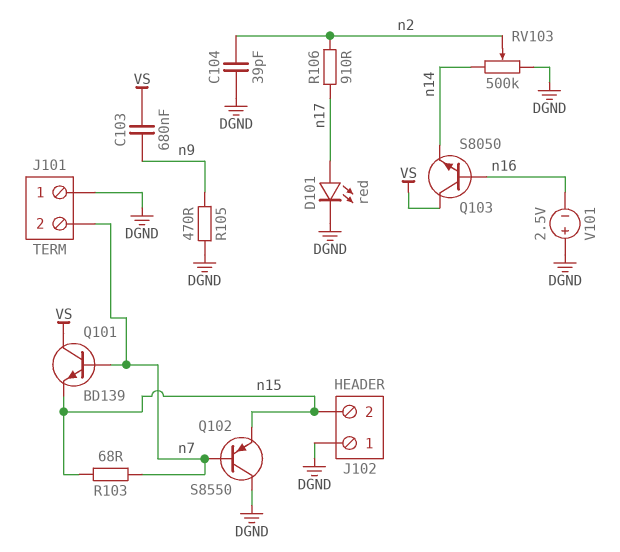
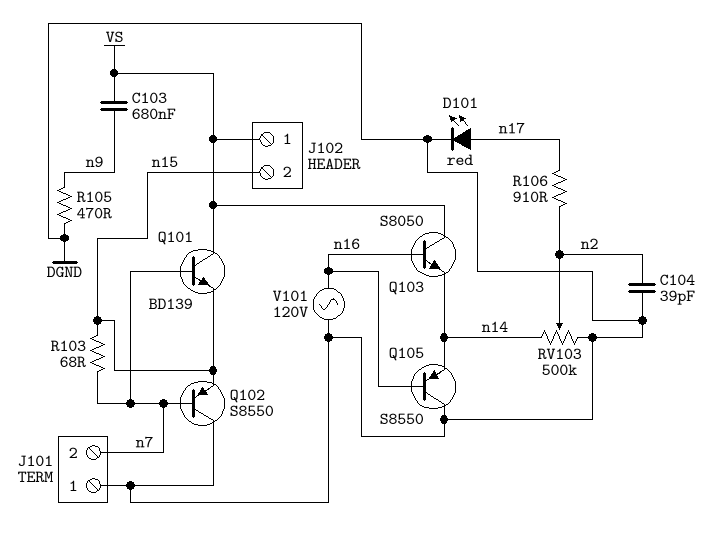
J102 pin 1: DGND -> VS
Q105: none -> PNP S8550 (B n16, C DGND, E n14)
V101: 2.5V (plus DGND, minus n16) -> AC 120V (DGND, n16)

